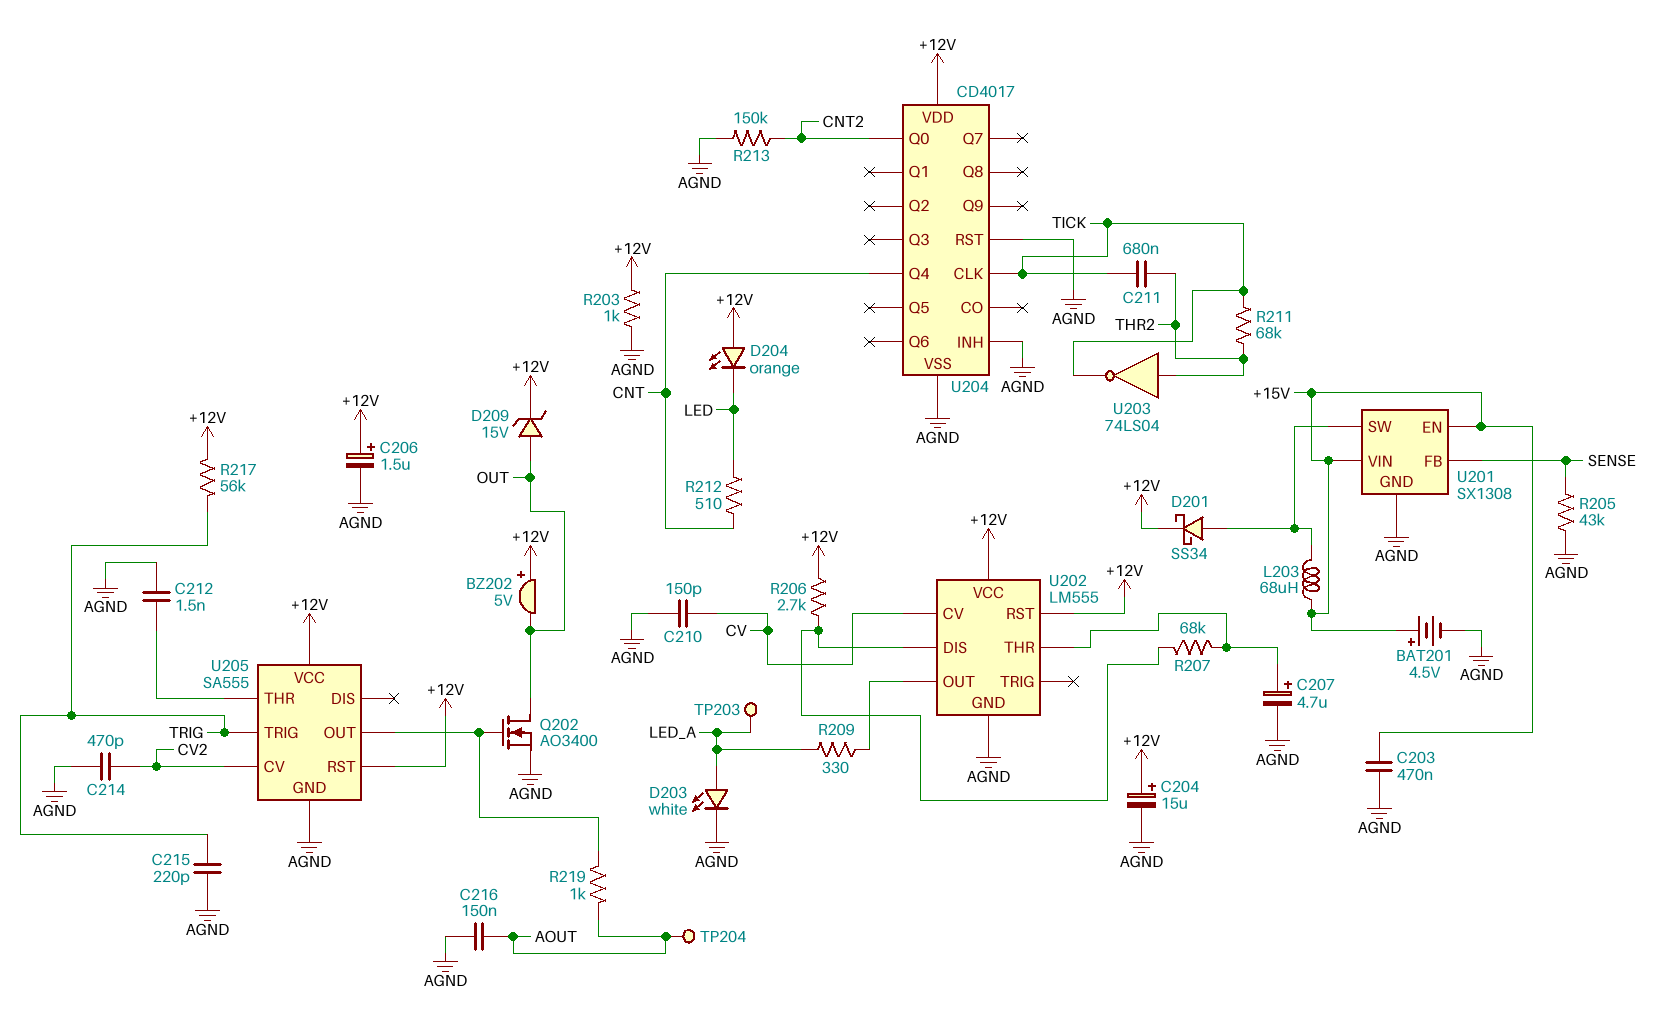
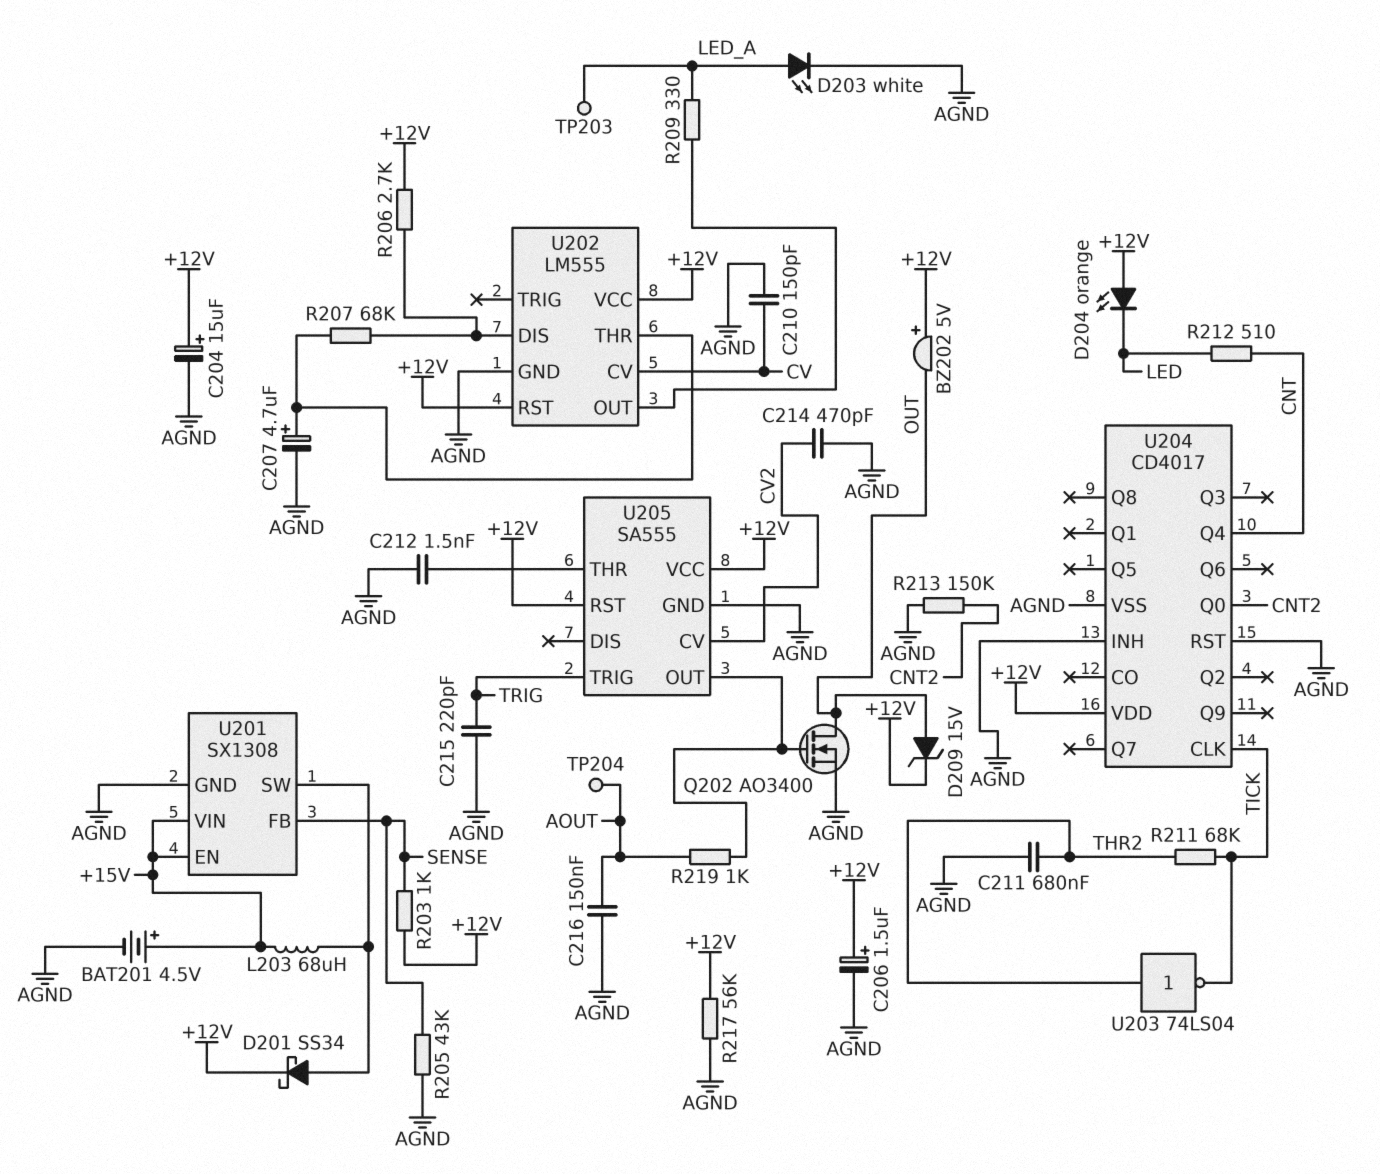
C203: 470nF (+15V, AGND) -> none
C211: 680nF (THR2, TICK) -> 680nF (AGND, THR2)
R203: 1k (+12V, AGND) -> 1k (+12V, SENSE)
R217: 56k (+12V, TRIG) -> 56k (+12V, AGND)

